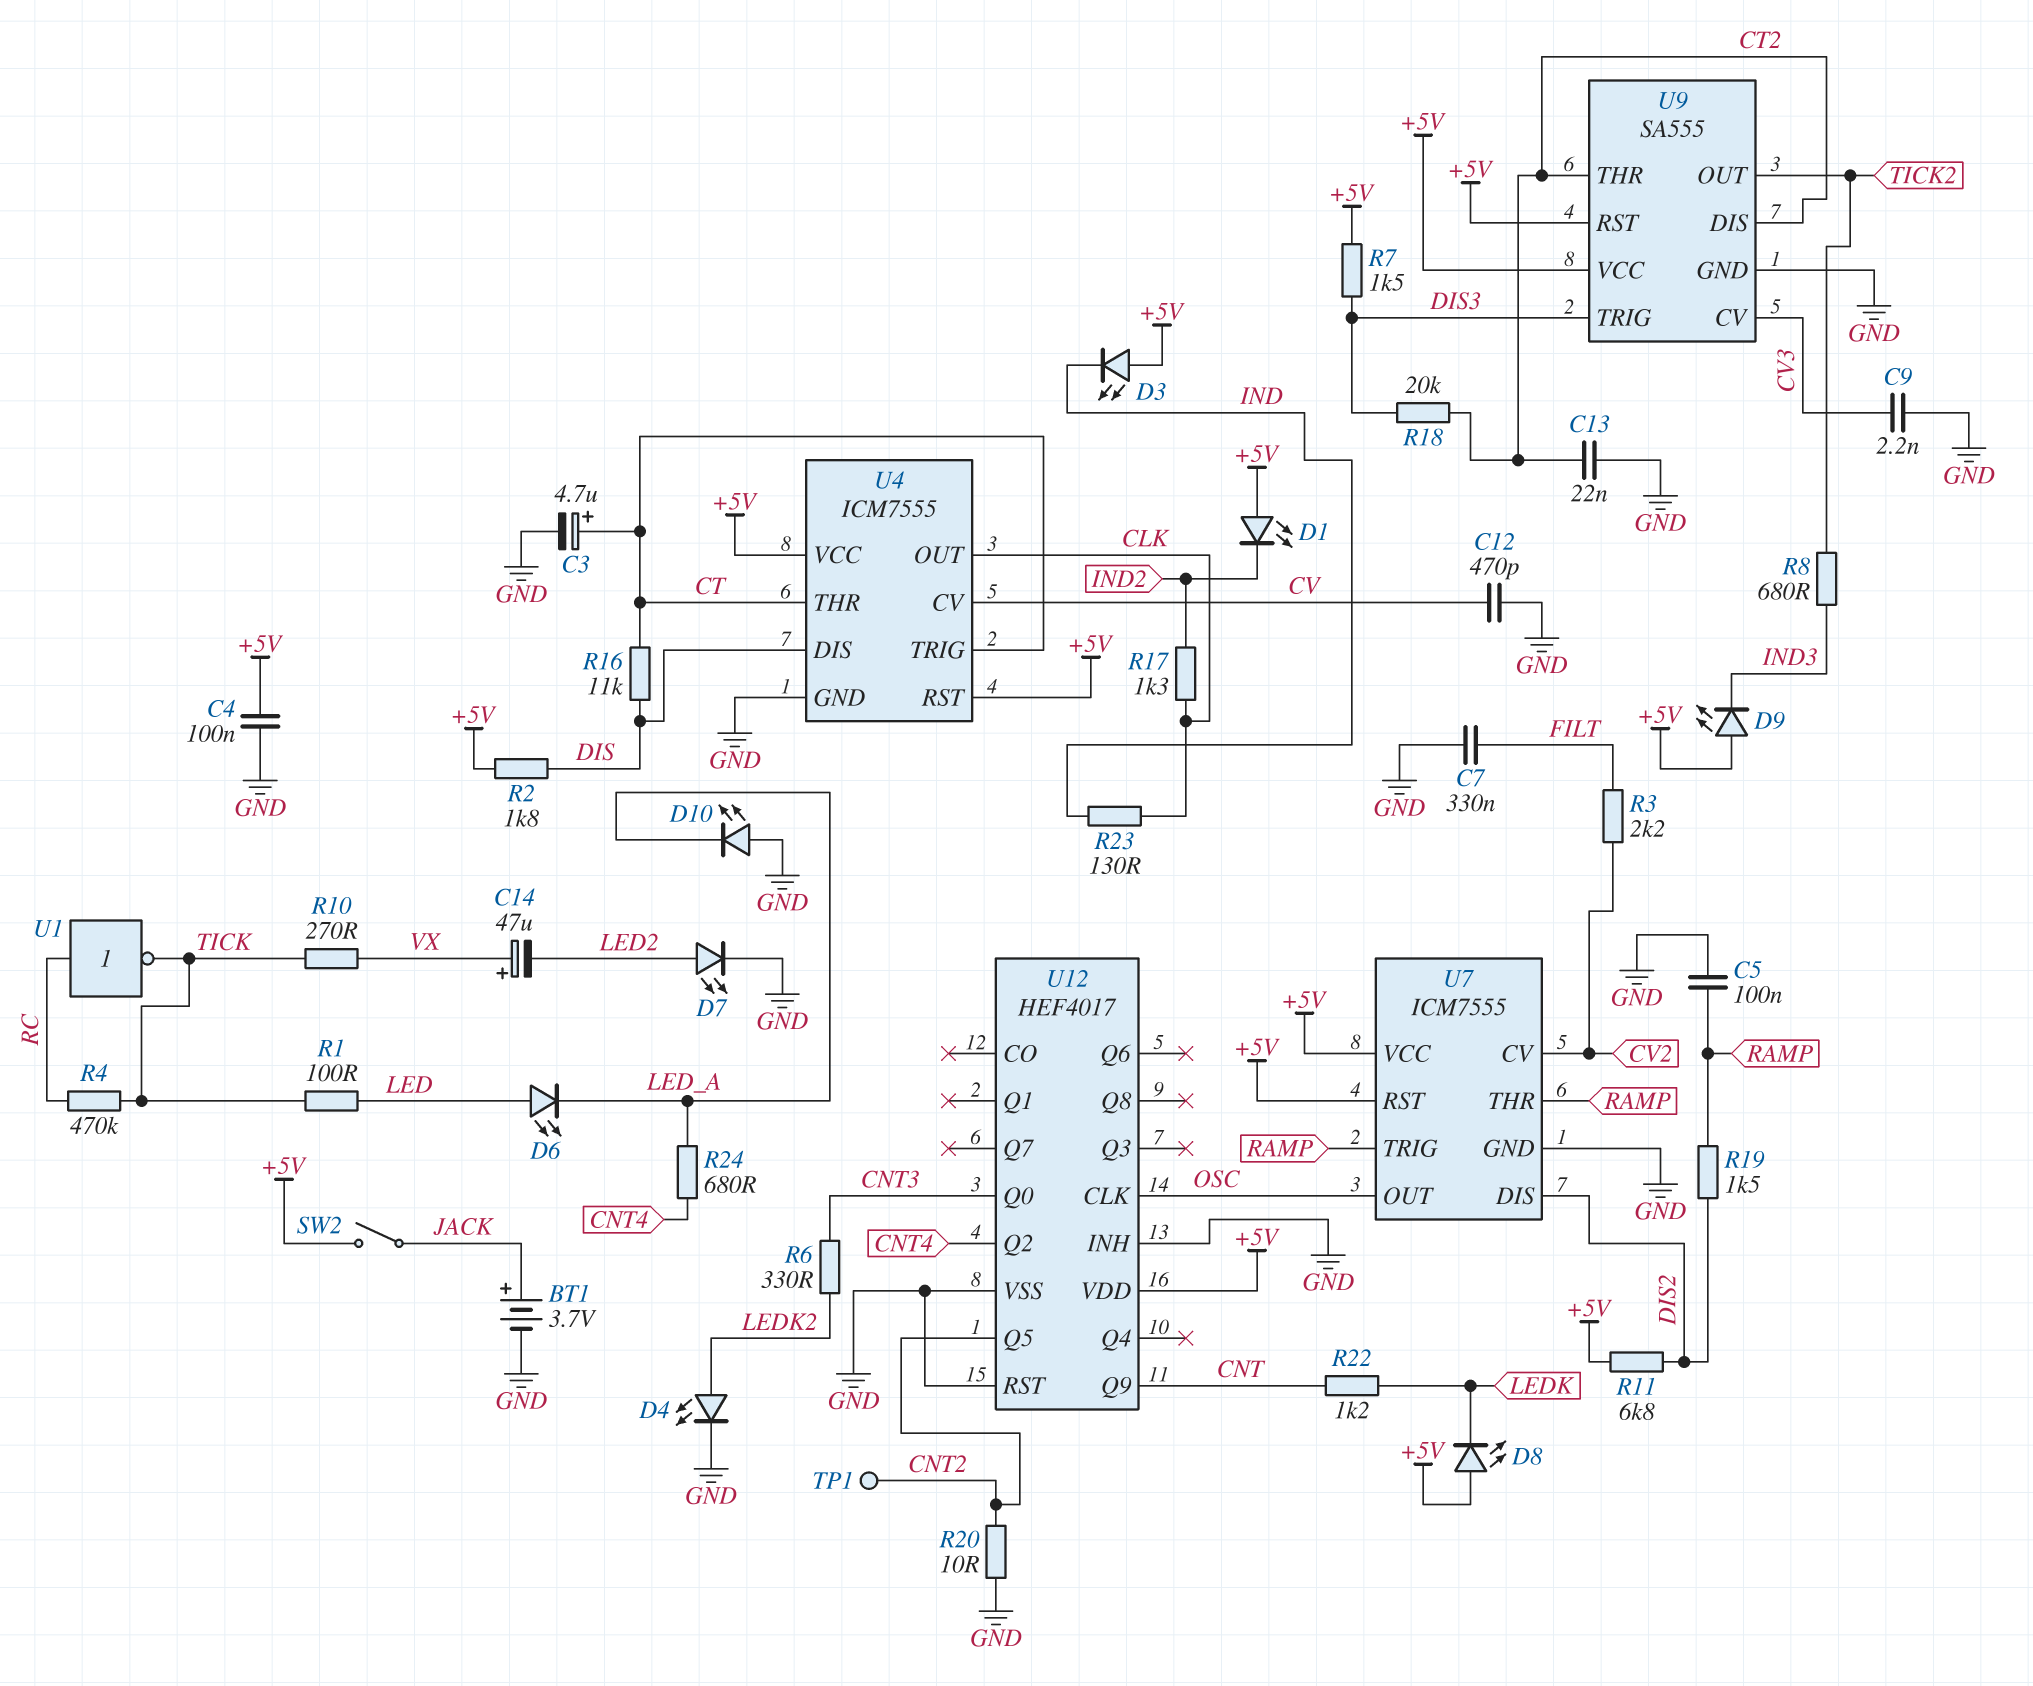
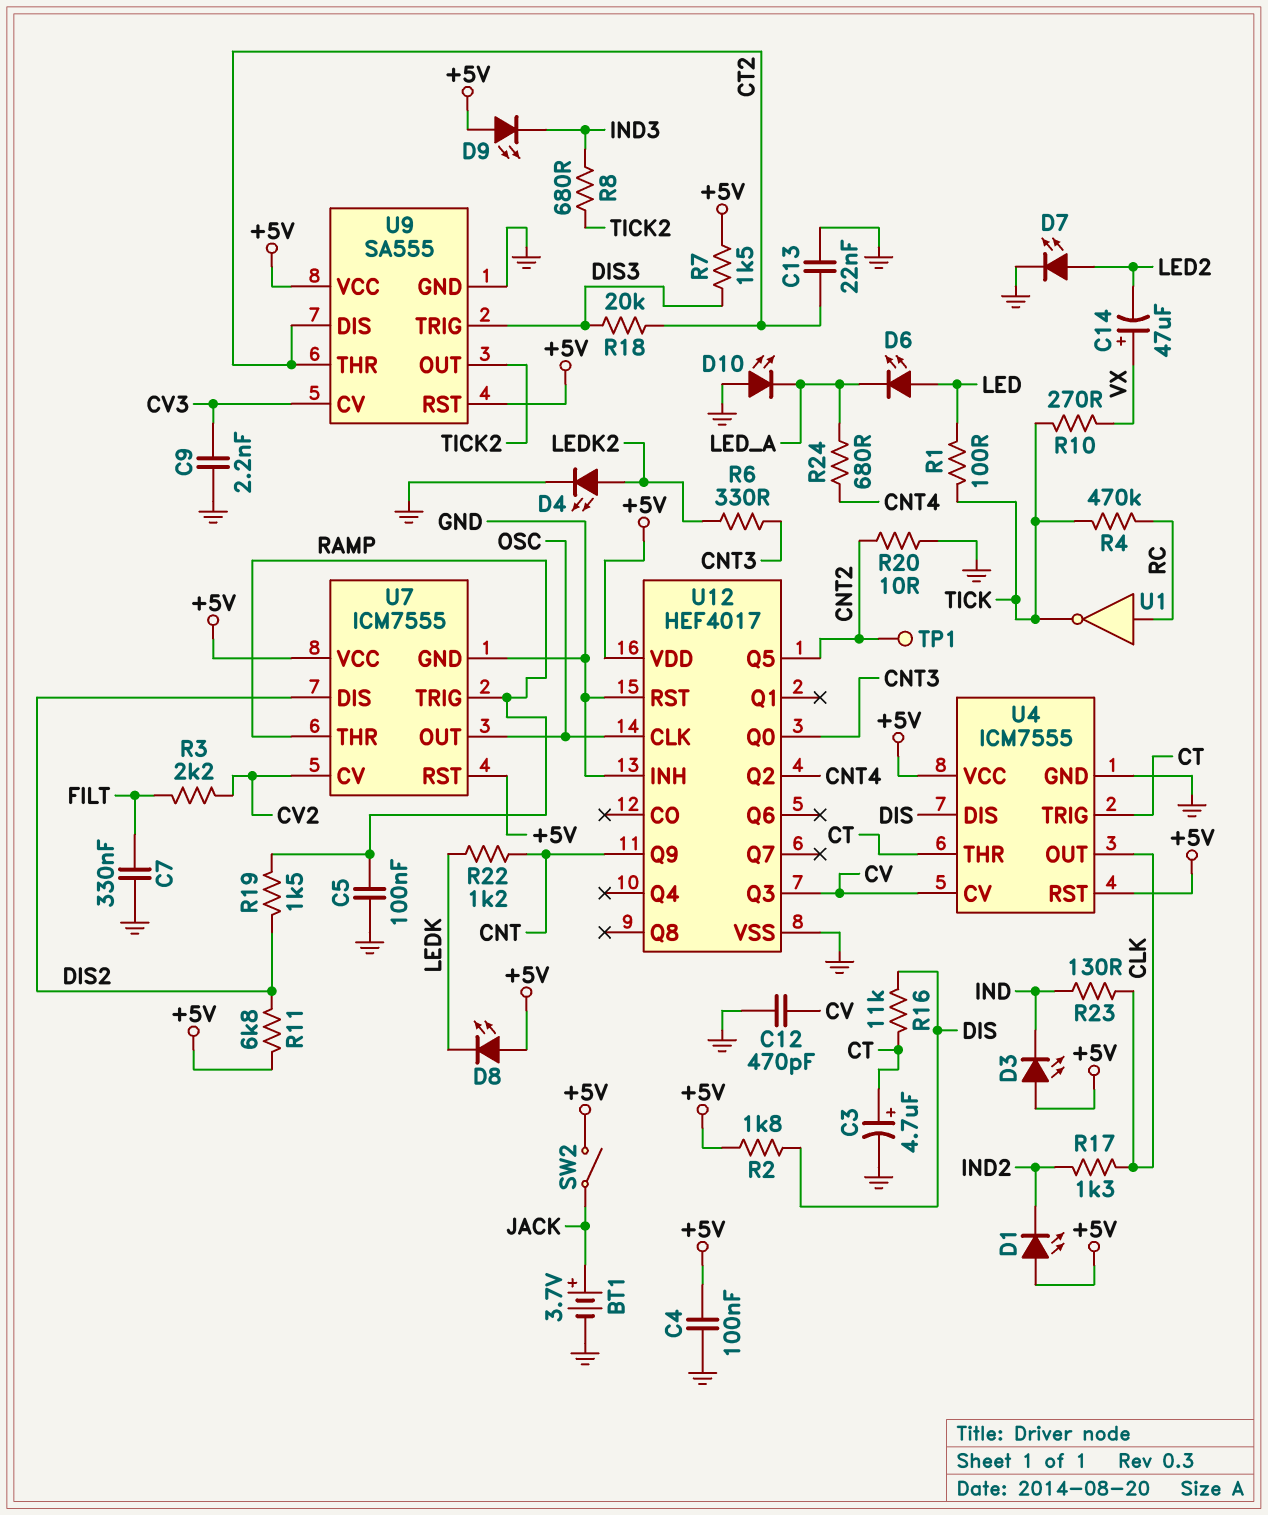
U12 pin Q3: none -> CV

